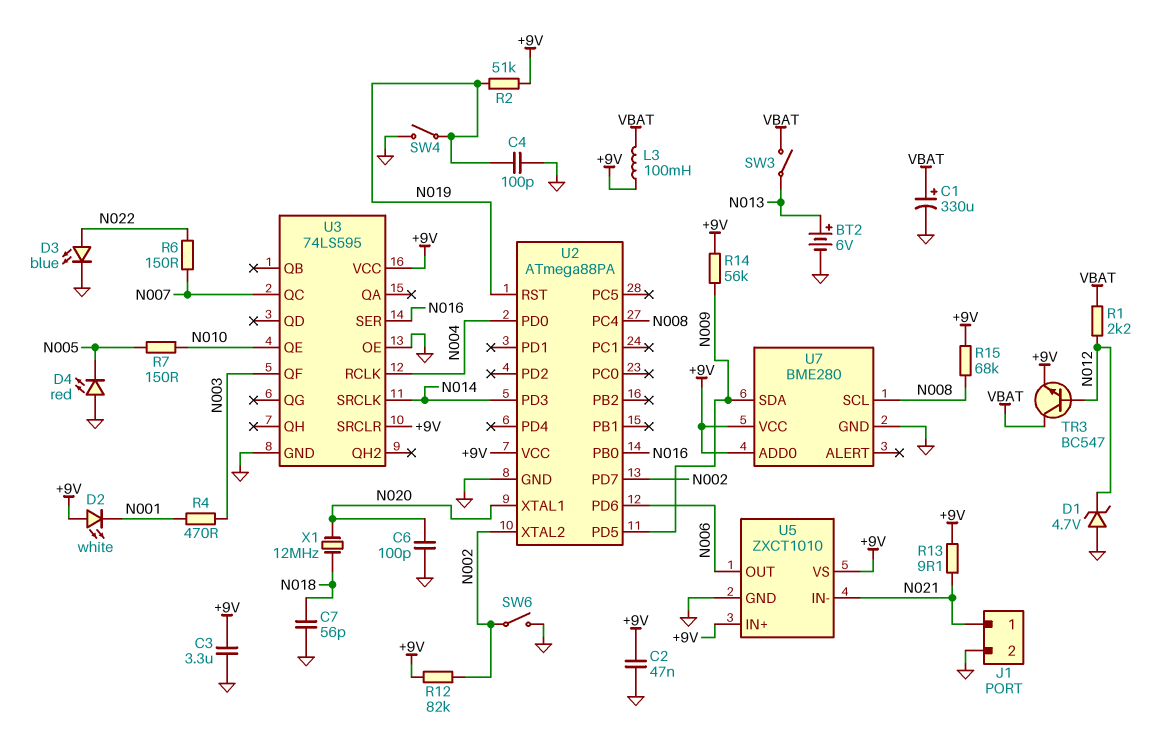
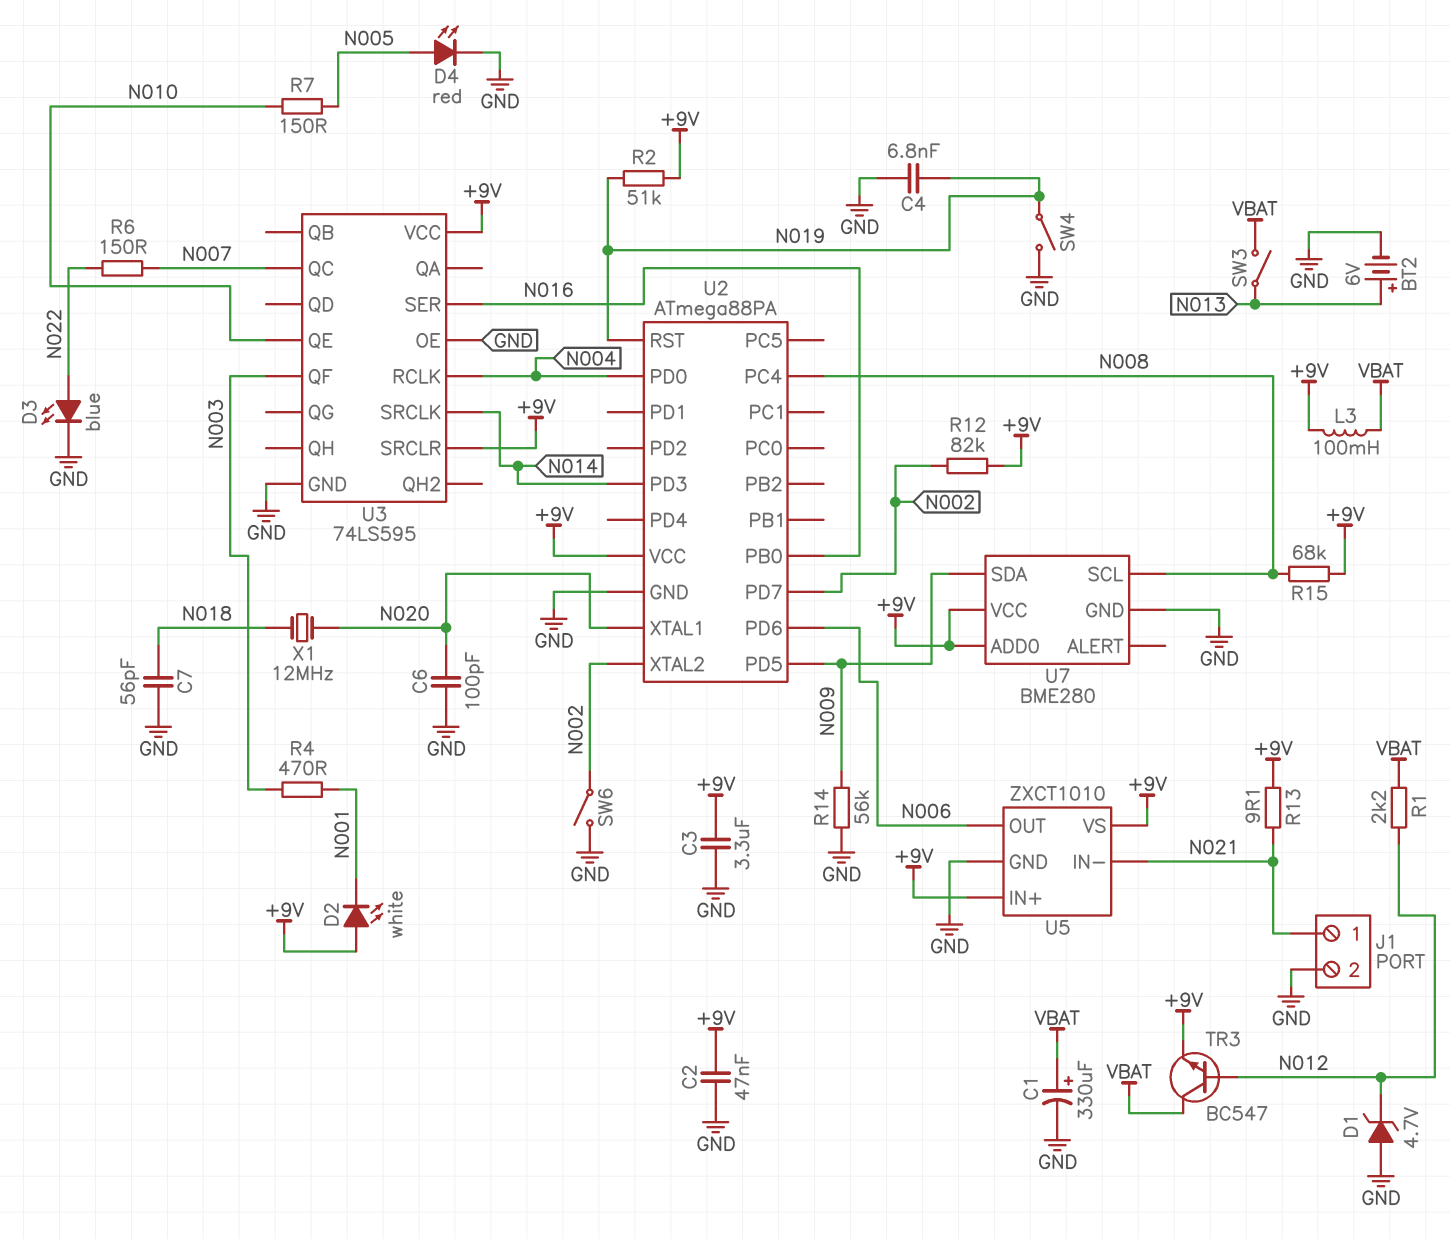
C4: 100pF (GND, N019) -> 6.8nF (GND, N019)
D4: LED red (A GND, K N005) -> LED red (A N005, K GND)
R14: 56k (+9V, N009) -> 56k (GND, N009)

